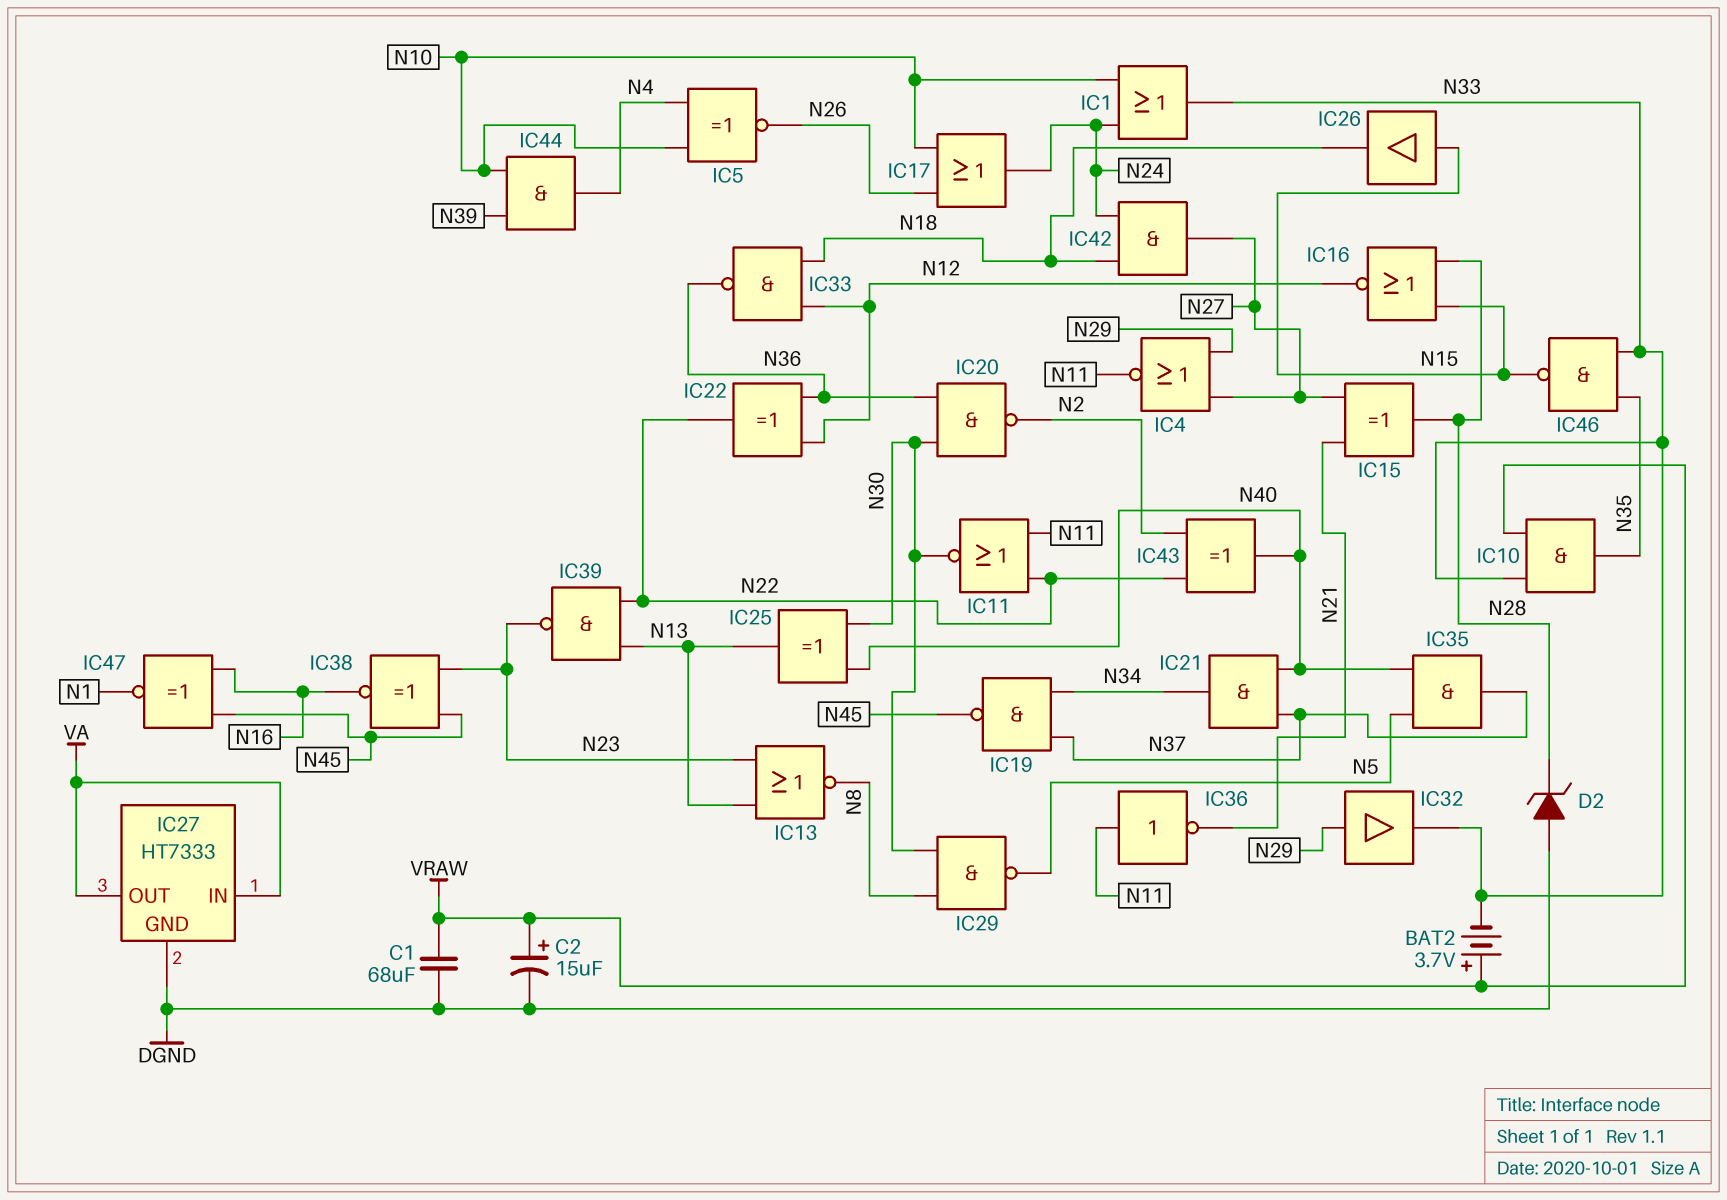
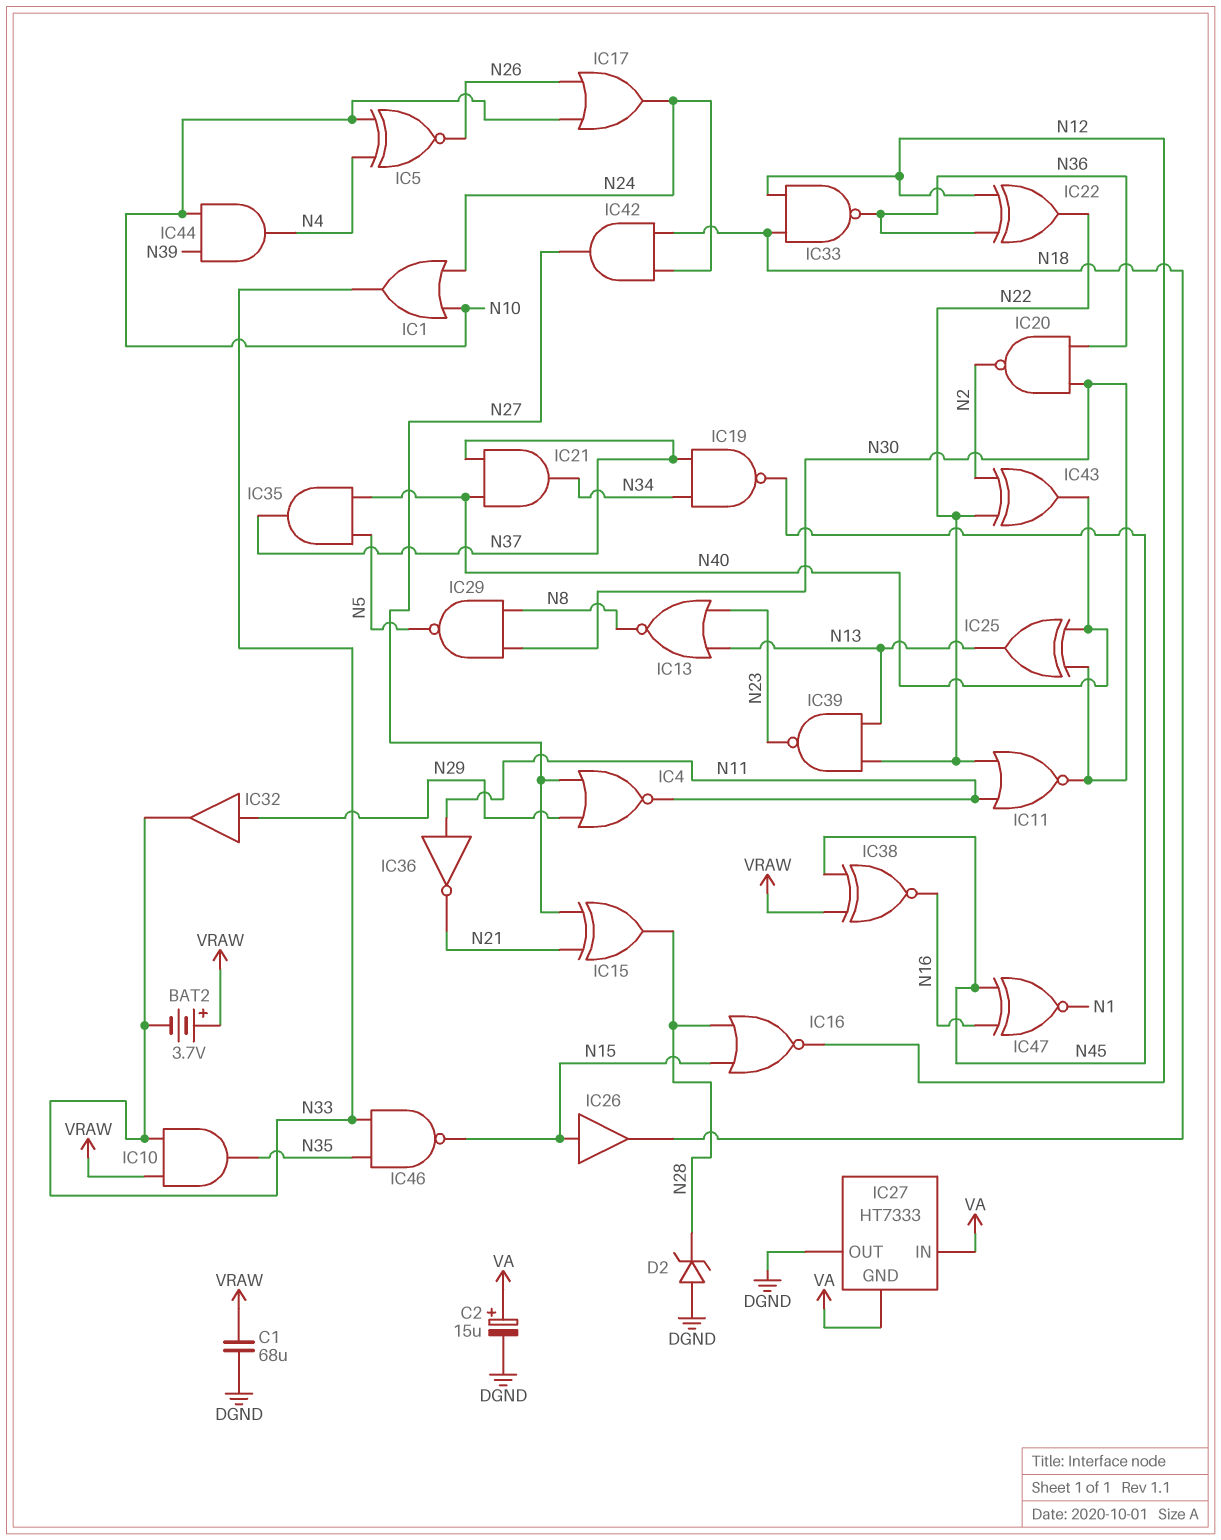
C2: 15uF (plus VRAW, minus DGND) -> 15uF (plus VA, minus DGND)
IC27 pin GND: DGND -> VA
IC27 pin OUT: VA -> DGND
IC38: XNOR (in N23, in N45, out N16) -> XNOR (in N45, in VRAW, out N16)

